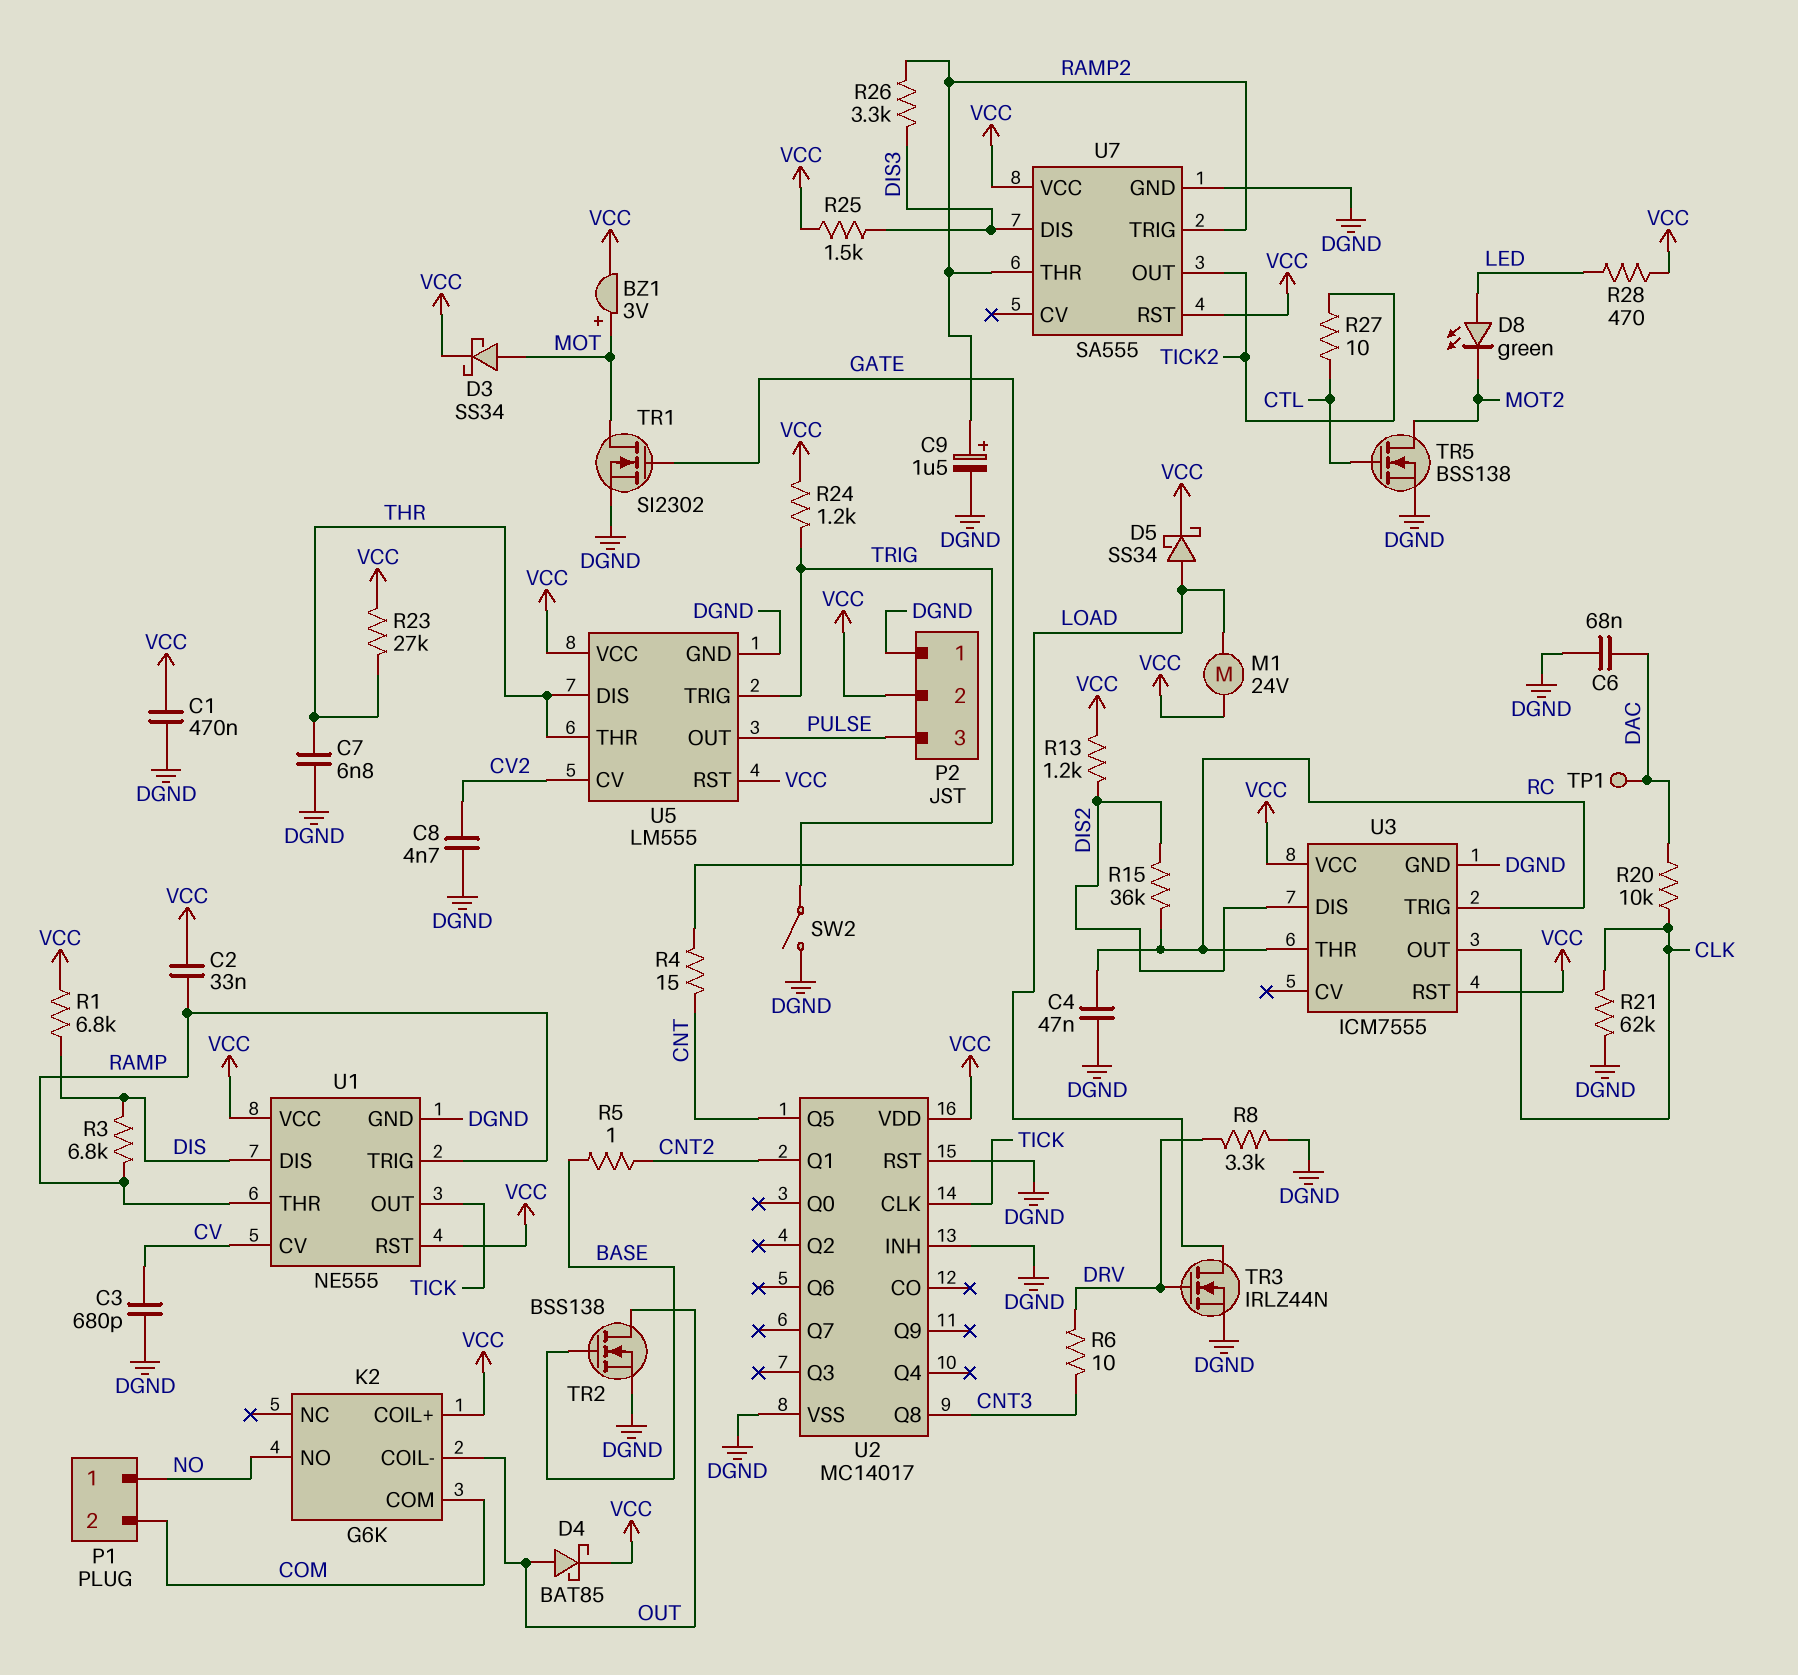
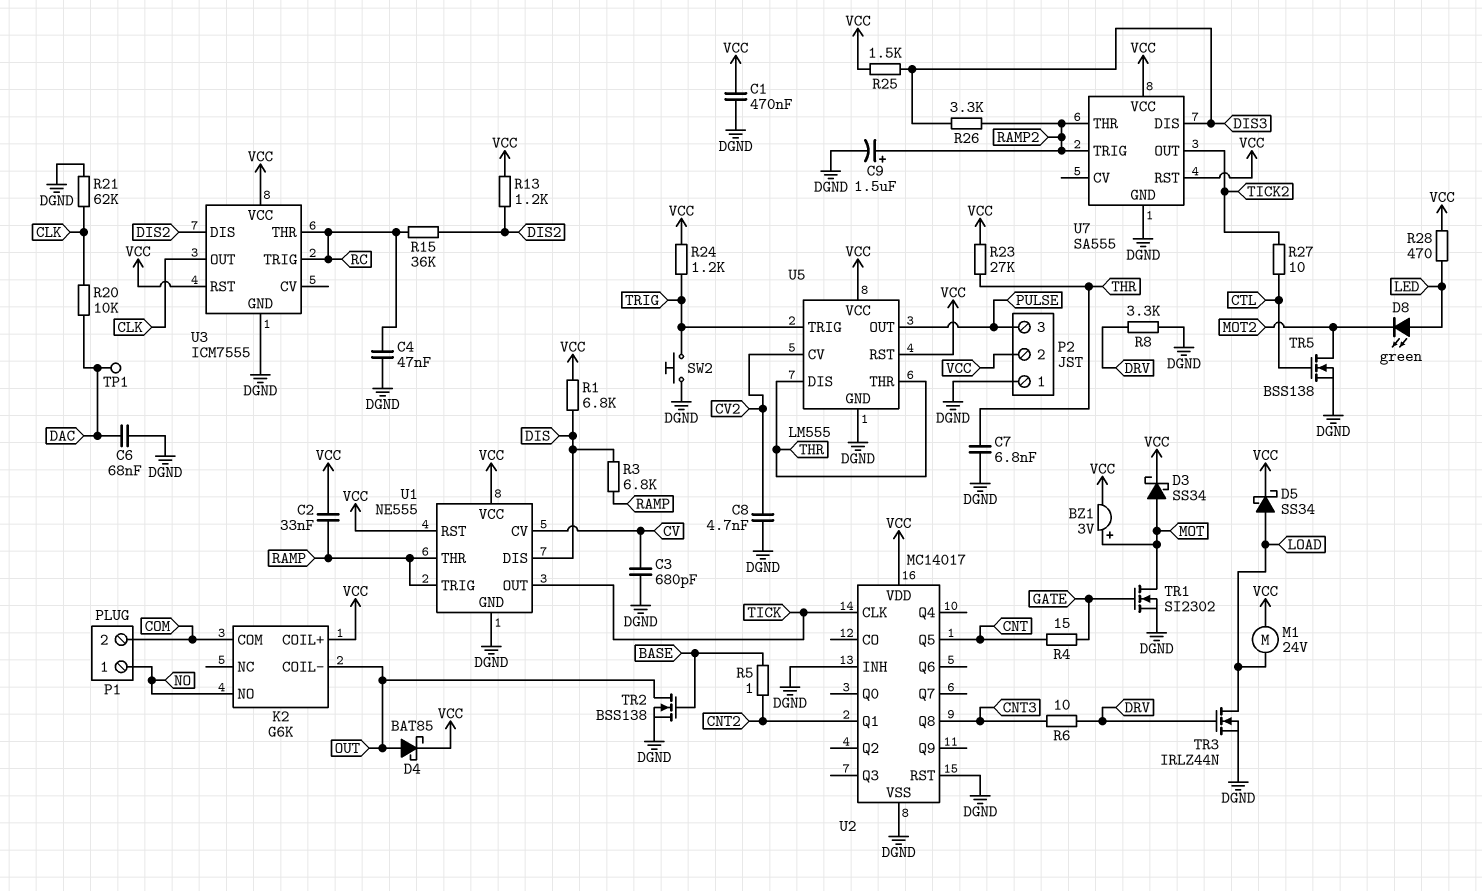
SW2: switch (DGND, TRIG) -> button (DGND, TRIG)

